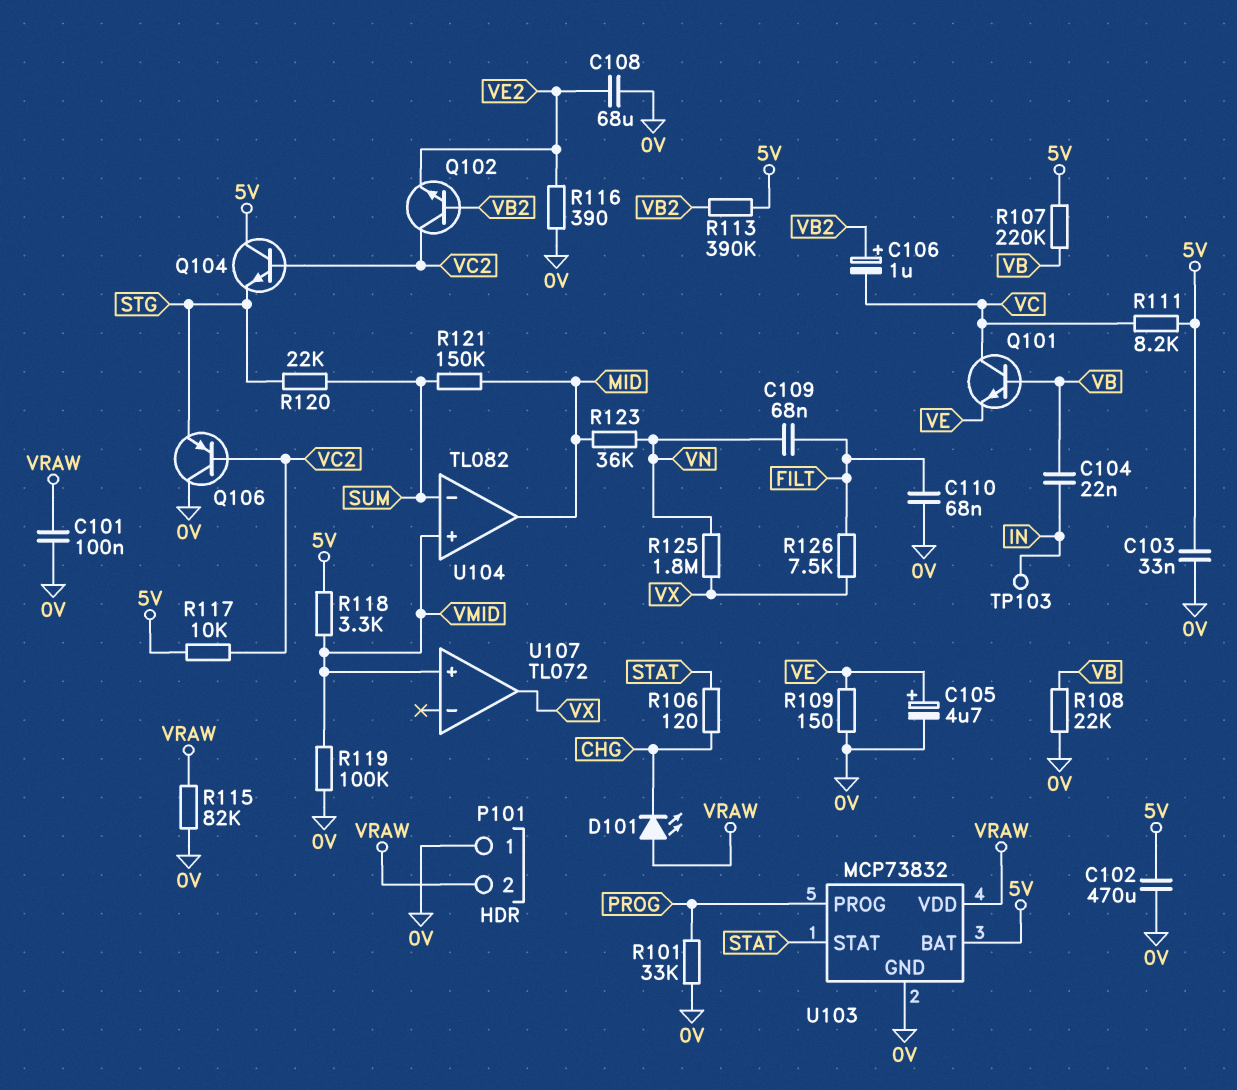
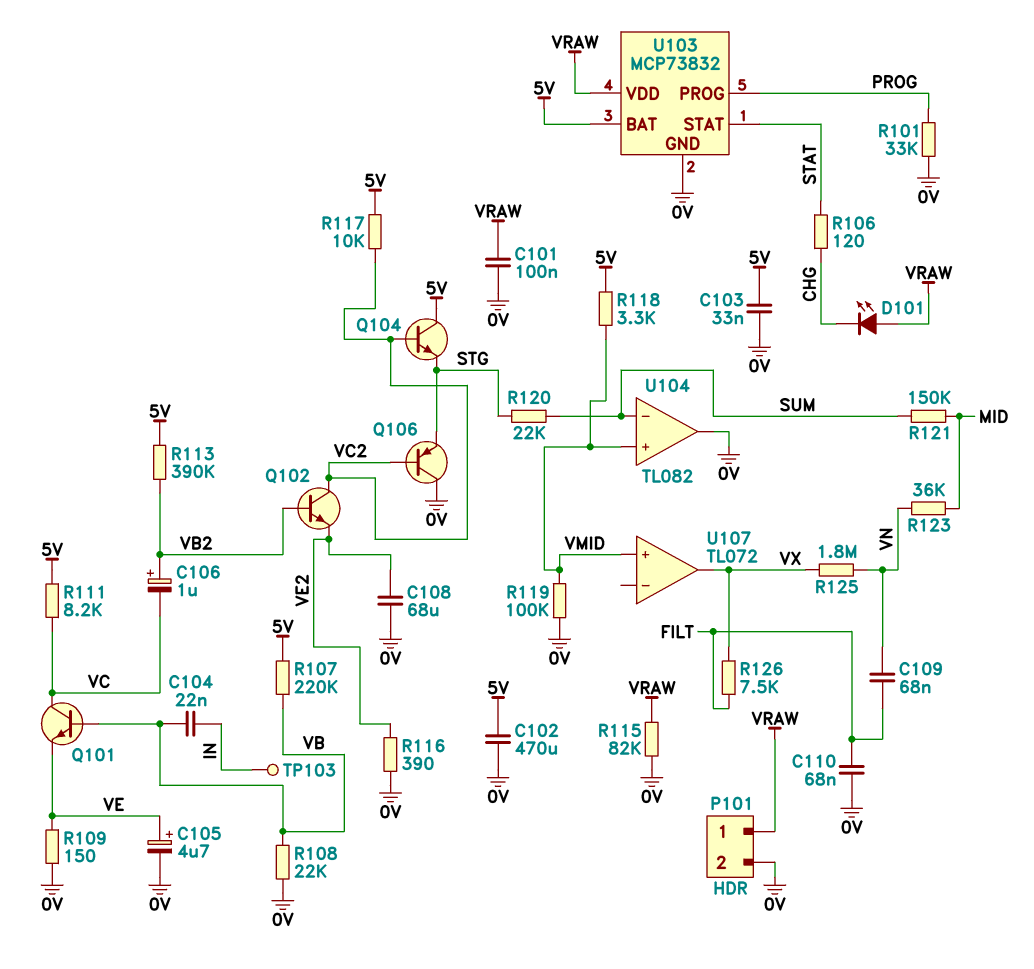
P101 pin 1: 0V -> VRAW
P101 pin 2: VRAW -> 0V
U104 pin out: MID -> 0V

